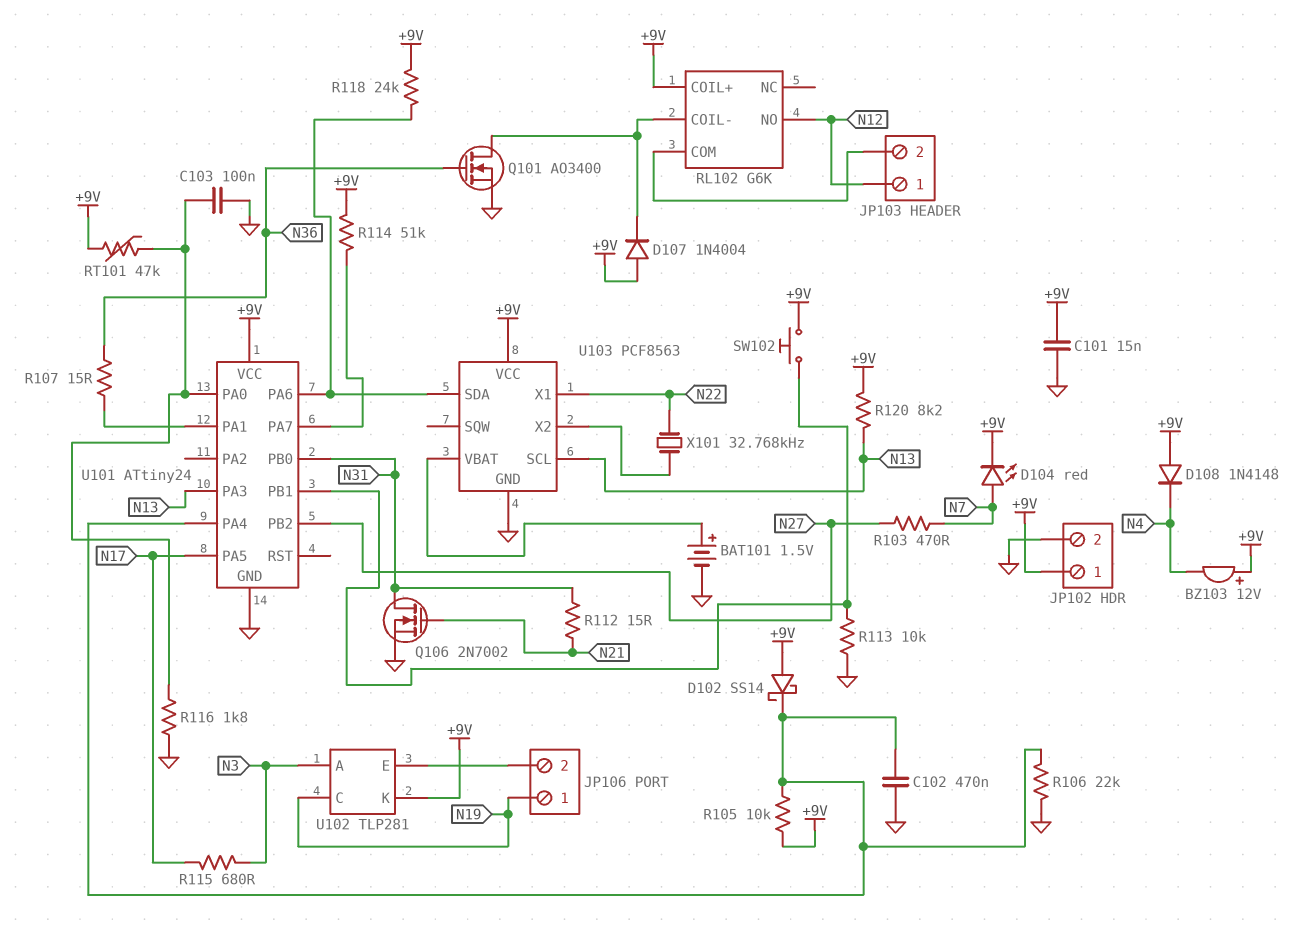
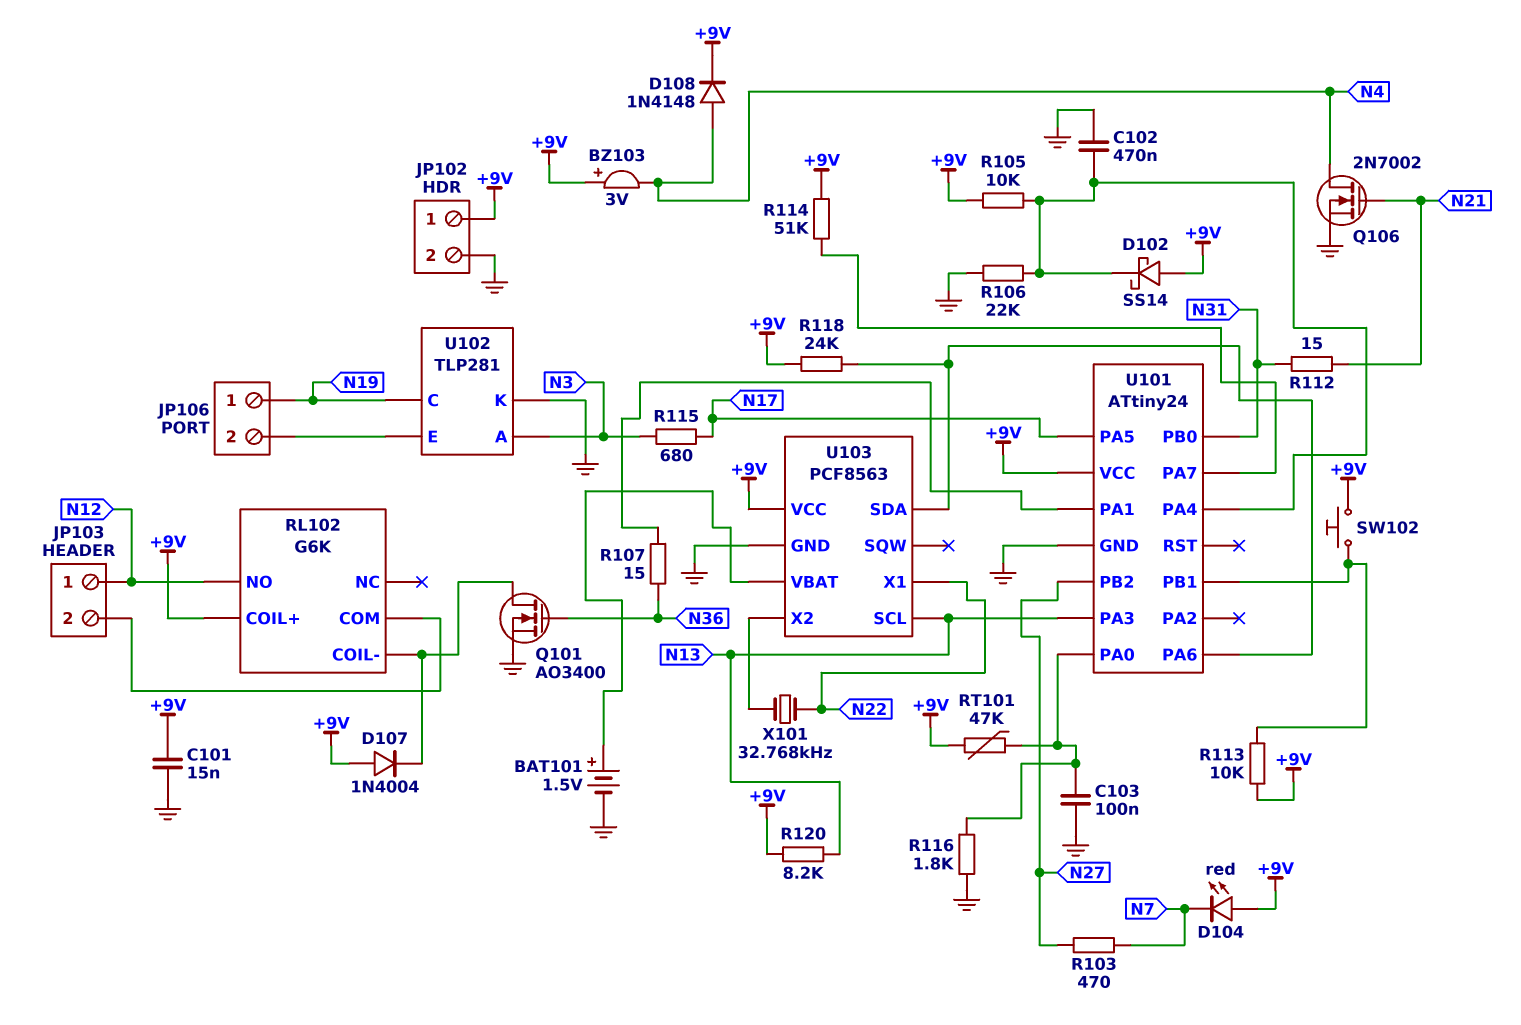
BZ103: buzzer 12V (plus +9V, minus N4) -> buzzer 3V (plus +9V, minus N4)
D104: LED red (A N7, K +9V) -> LED red (A +9V, K N7)
D108: diode 1N4148 (A +9V, K N4) -> diode 1N4148 (A N4, K +9V)
Q106: NMOS 2N7002 (G N21, D N31, S GND) -> NMOS 2N7002 (G N21, D N4, S GND)
R113: 10k (GND, U101/PB1) -> 10k (+9V, U101/PB1)
U102 pin K: +9V -> GND

